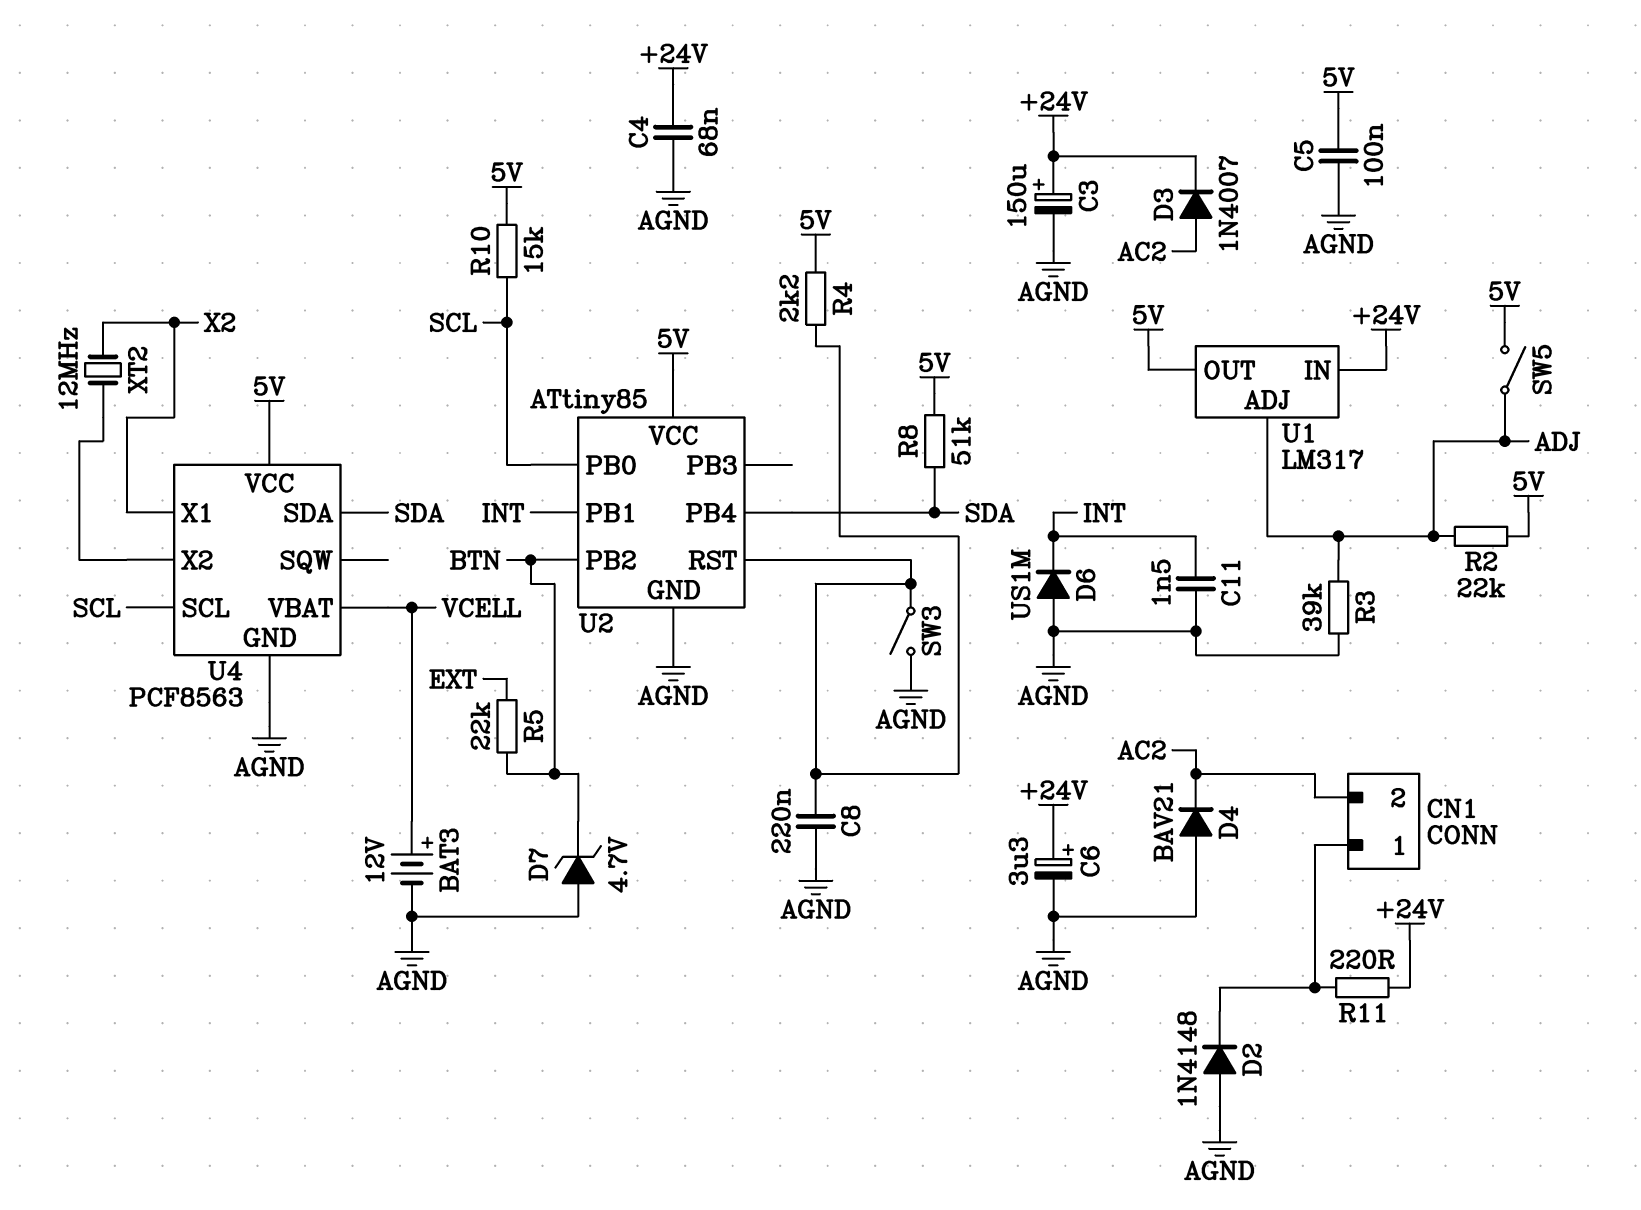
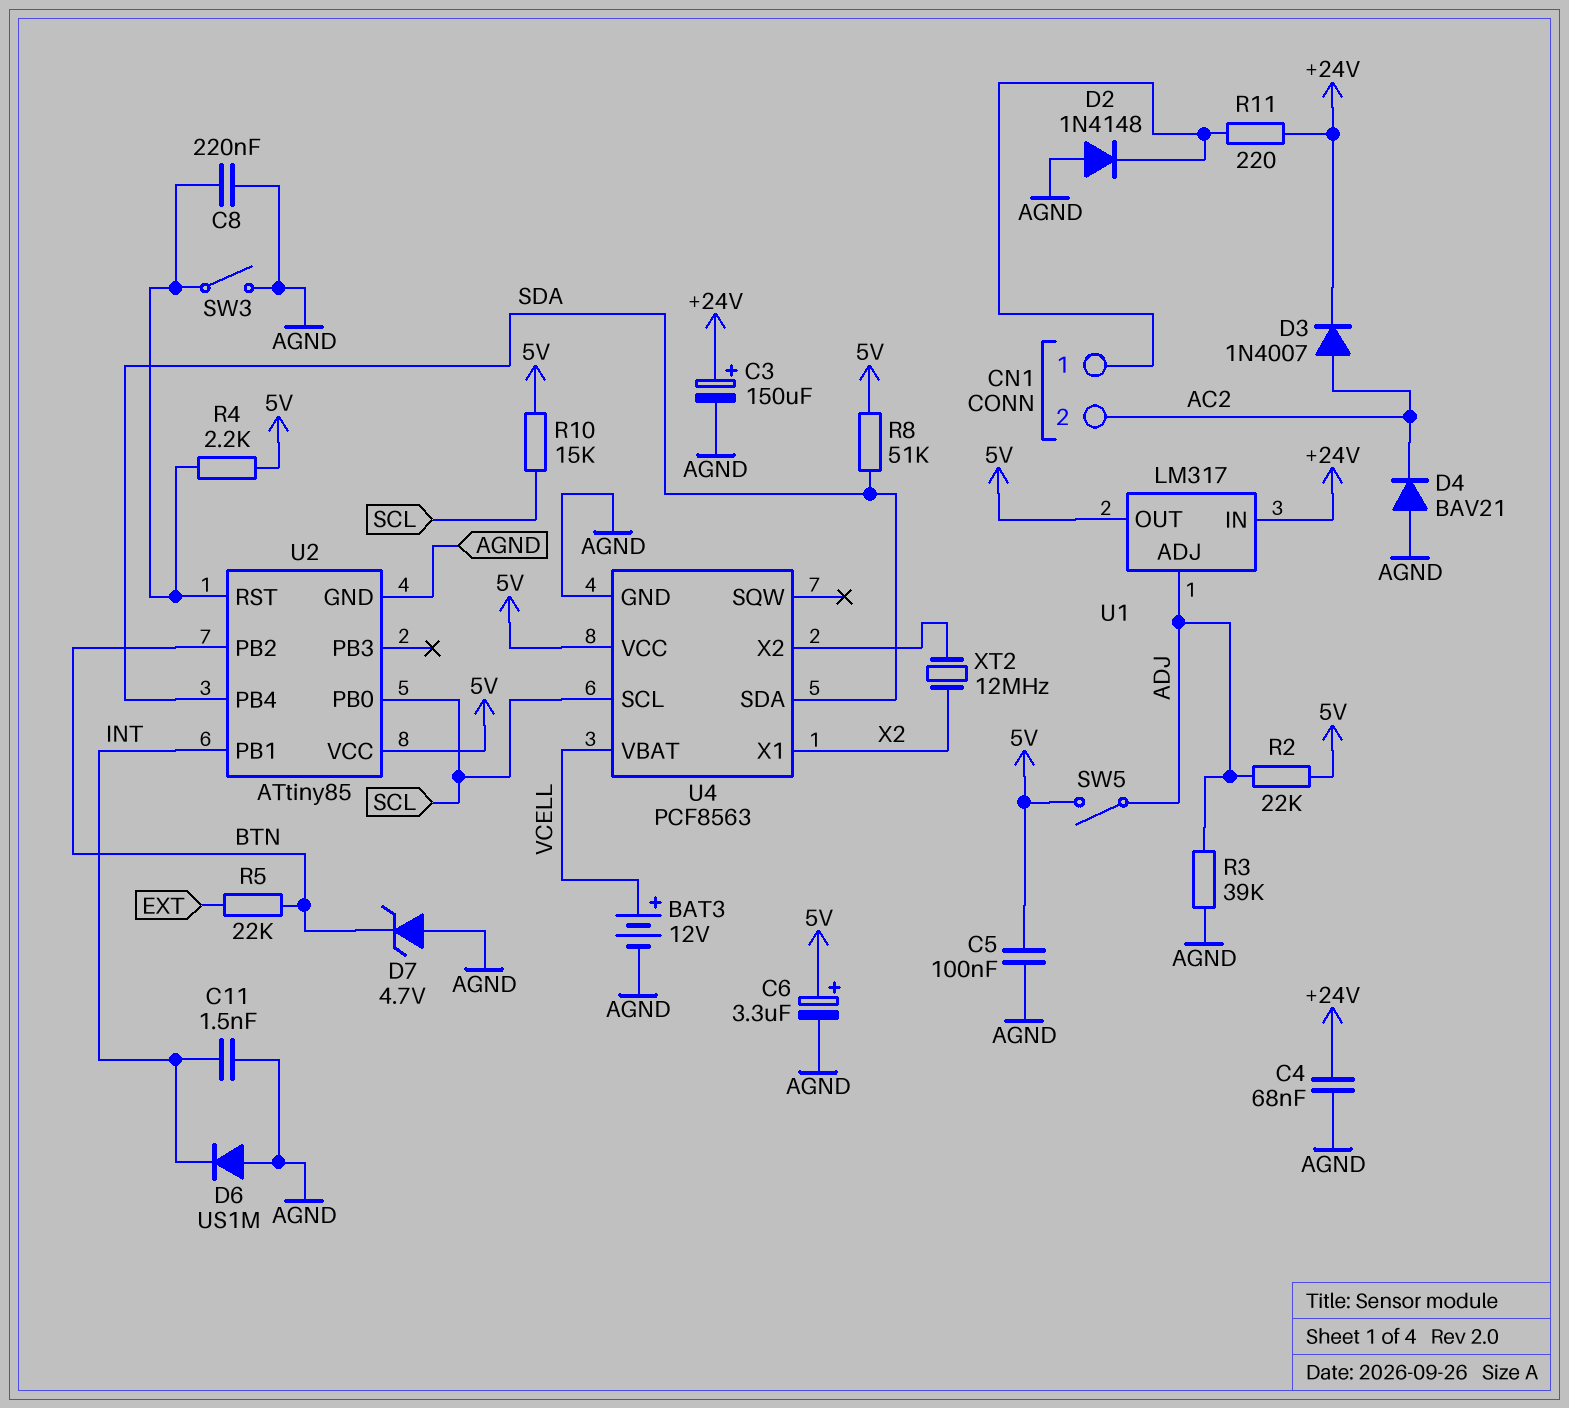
C6: 3.3uF (plus +24V, minus AGND) -> 3.3uF (plus 5V, minus AGND)

